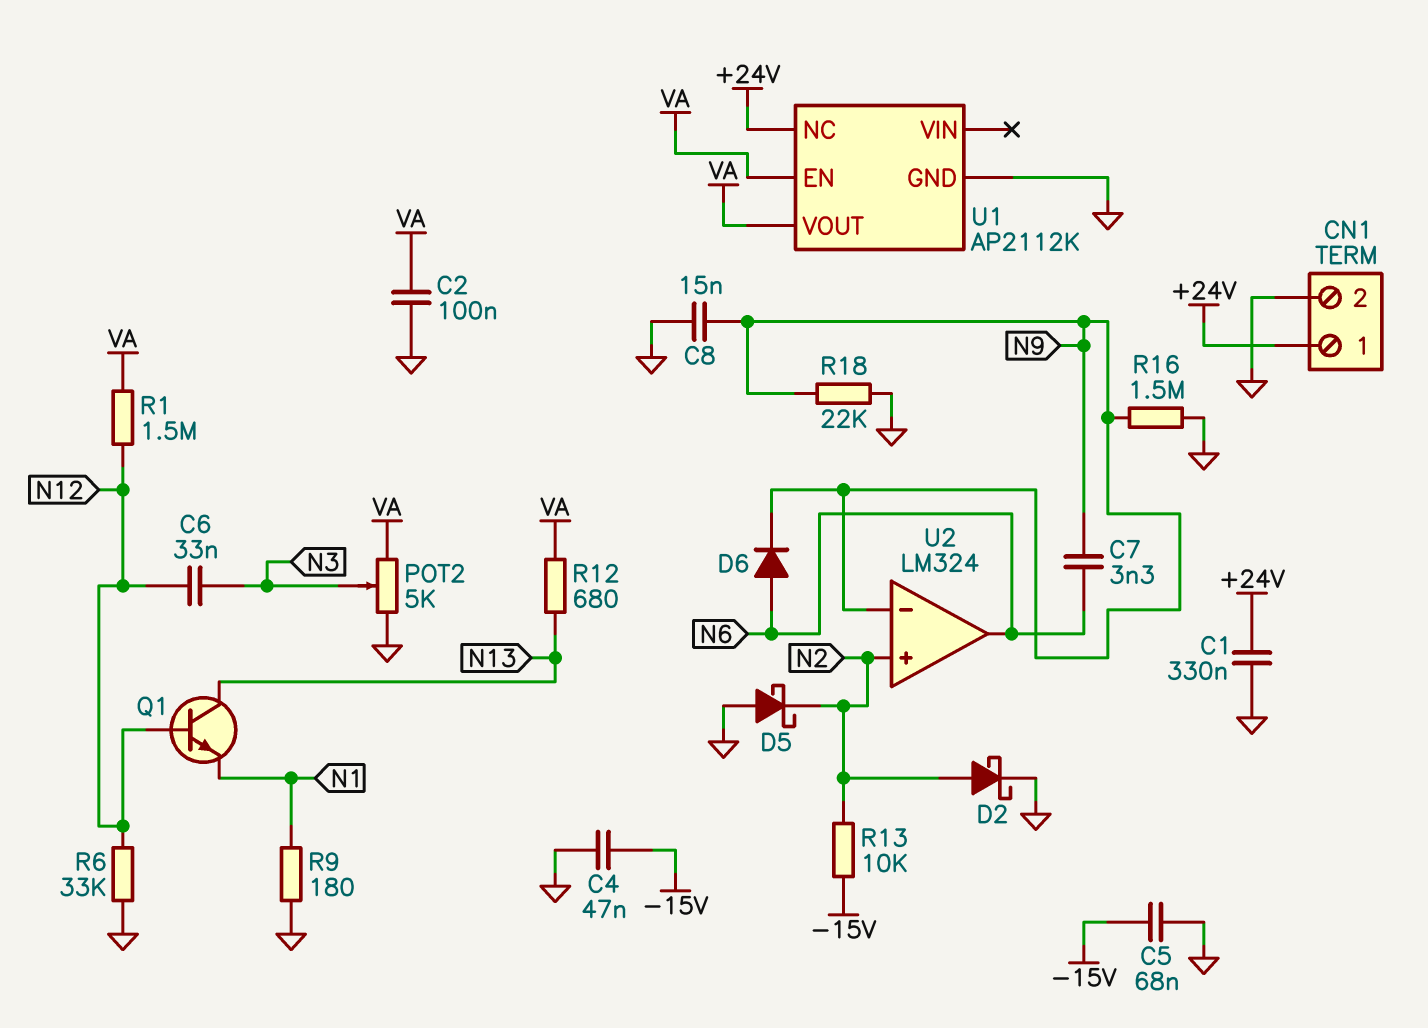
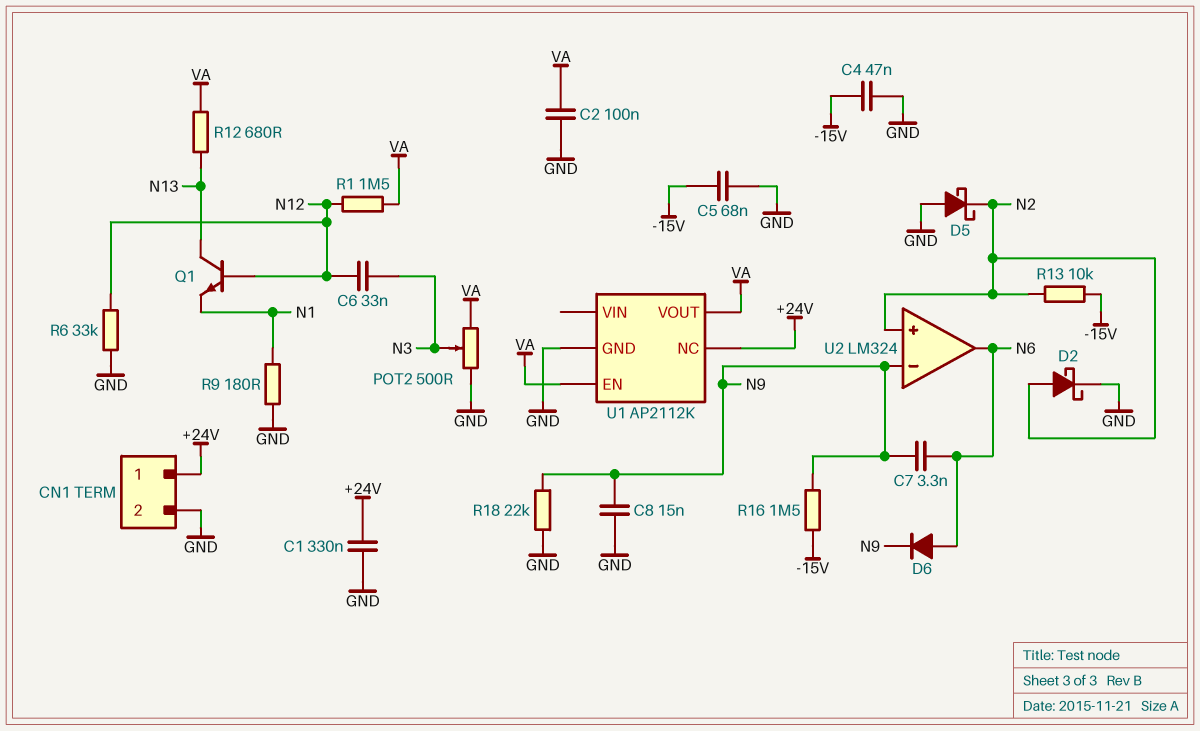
POT2: 5k (GND, VA, wiper N3) -> 500 (GND, VA, wiper N3)
R16: 1.5M (GND, N9) -> 1.5M (-15V, N9)

